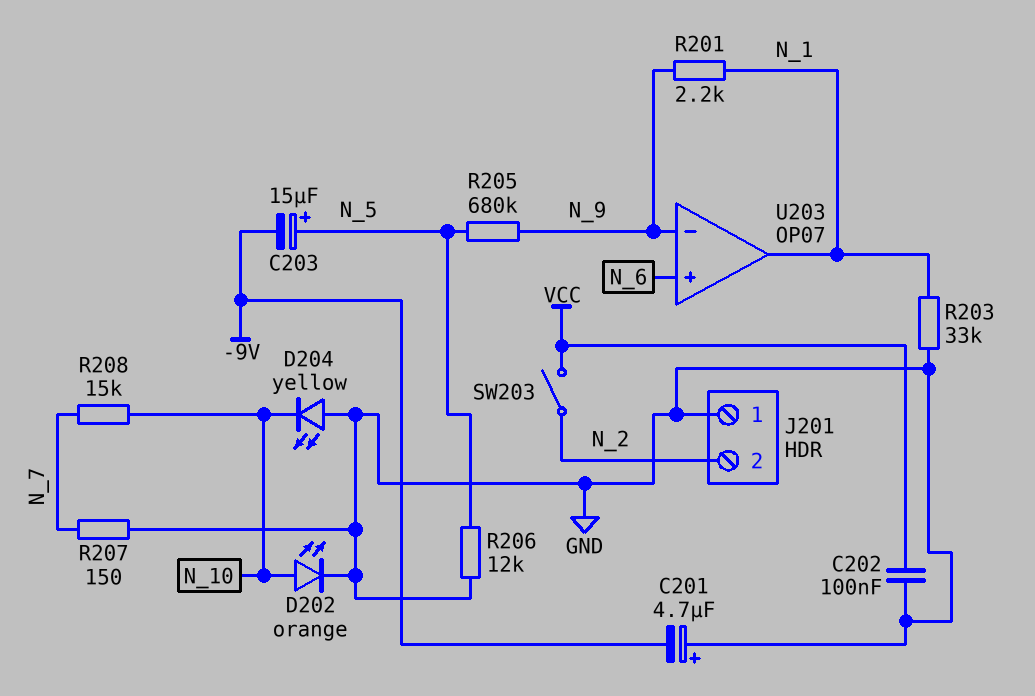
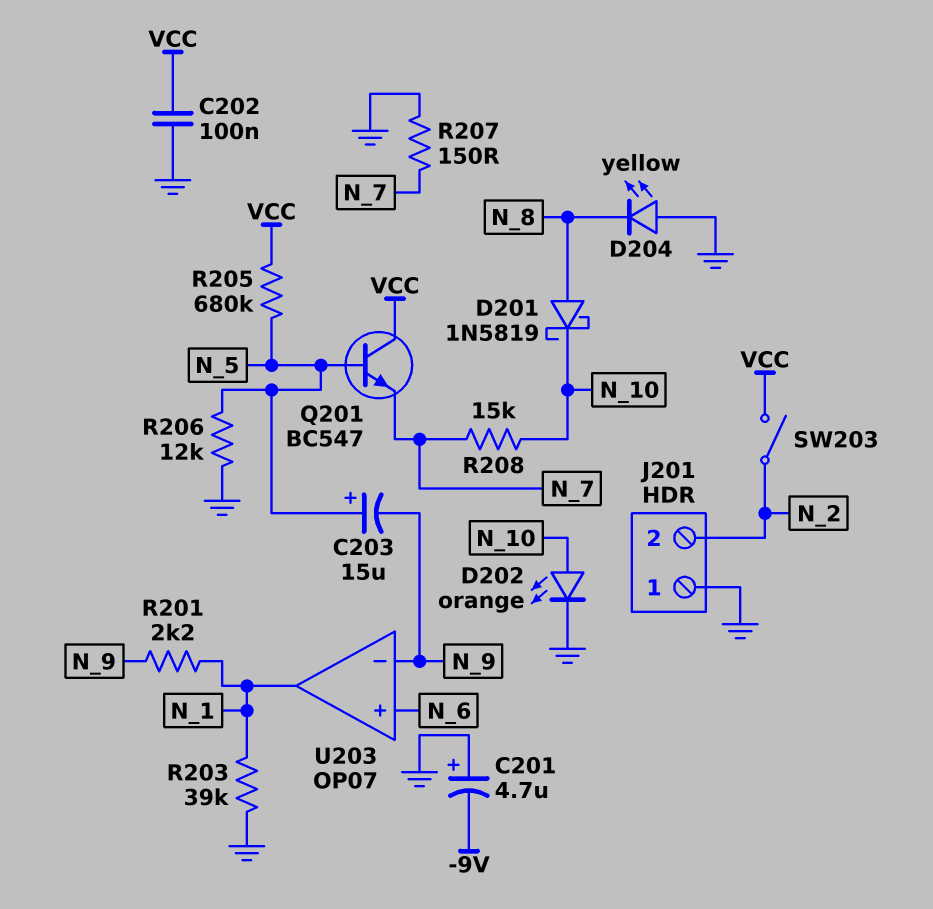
C203: 15uF (plus N_5, minus -9V) -> 15uF (plus N_5, minus N_9)
D201: none -> schottky 1N5819 (A N_8, K N_10)
D204: LED yellow (A GND, K N_10) -> LED yellow (A GND, K N_8)
Q201: none -> NPN BC547 (B N_5, C VCC, E N_7)
R203: 33k (GND, N_1) -> 39k (GND, N_1)
R205: 680k (N_5, N_9) -> 680k (N_5, VCC)

